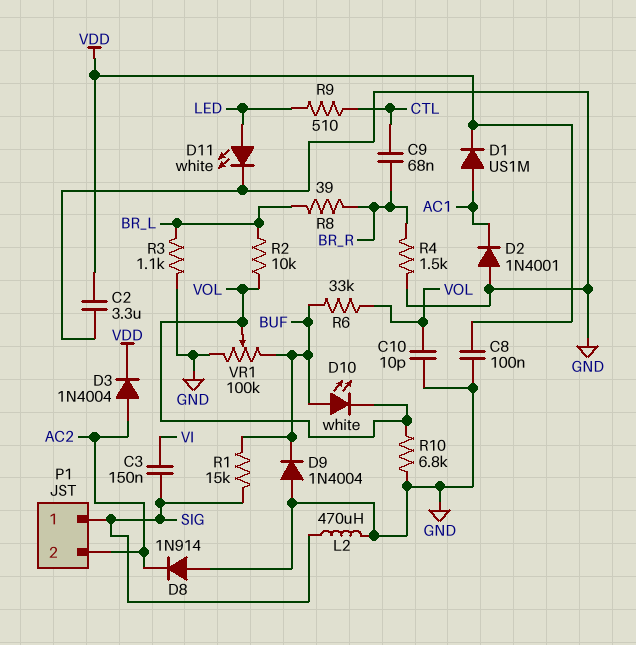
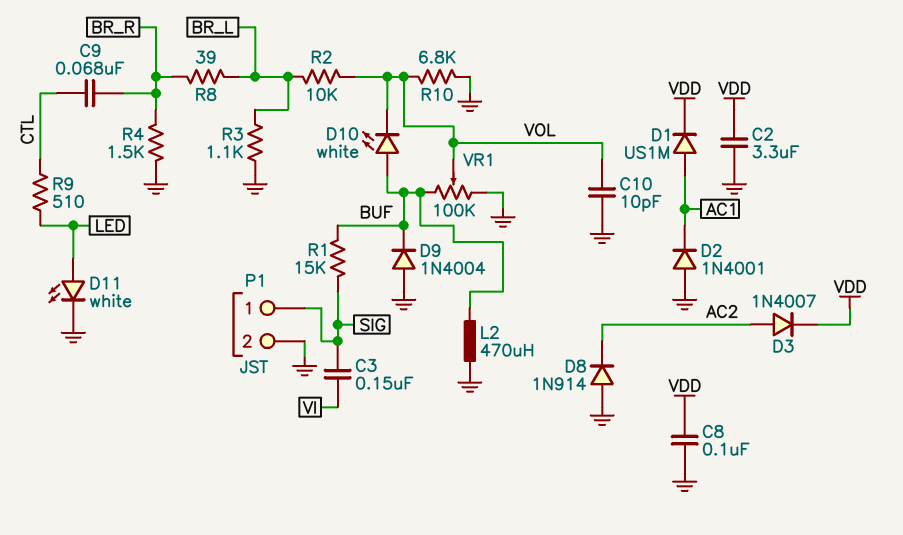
D3: diode 1N4004 (A AC2, K VDD) -> diode 1N4007 (A AC2, K VDD)
L2: 470uH (GND, SIG) -> 470uH (BUF, GND)
P1 pin 2: AC2 -> GND
R6: 33k (BUF, VOL) -> none

